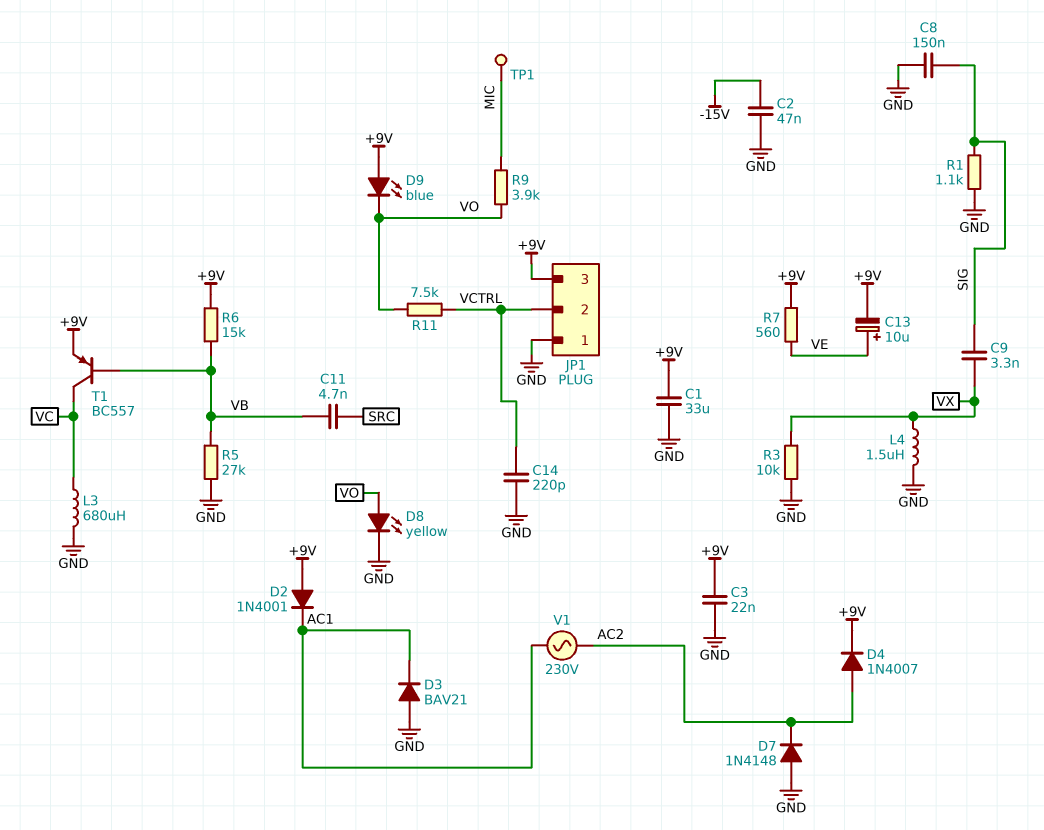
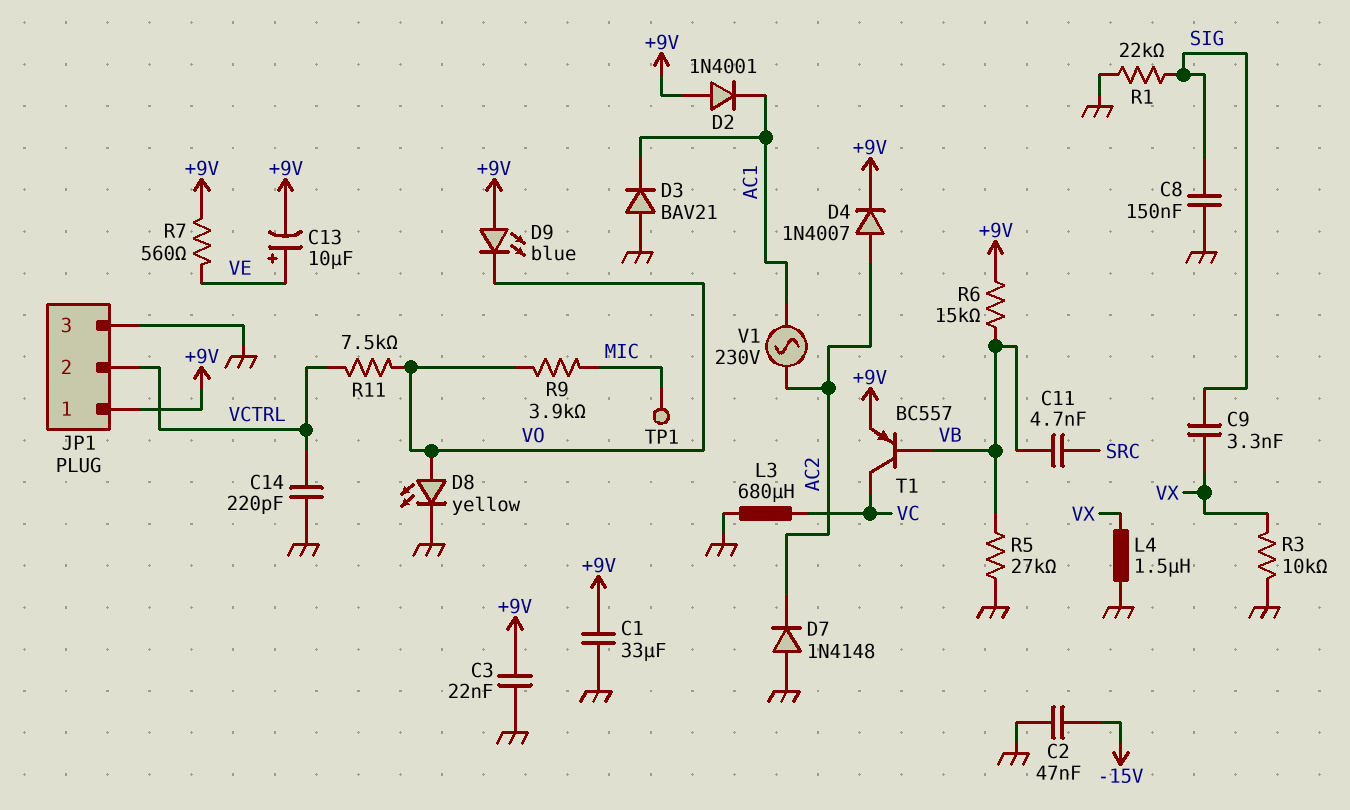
JP1 pin 1: GND -> +9V
JP1 pin 3: +9V -> GND
R1: 1.1k (GND, SIG) -> 22k (GND, SIG)

